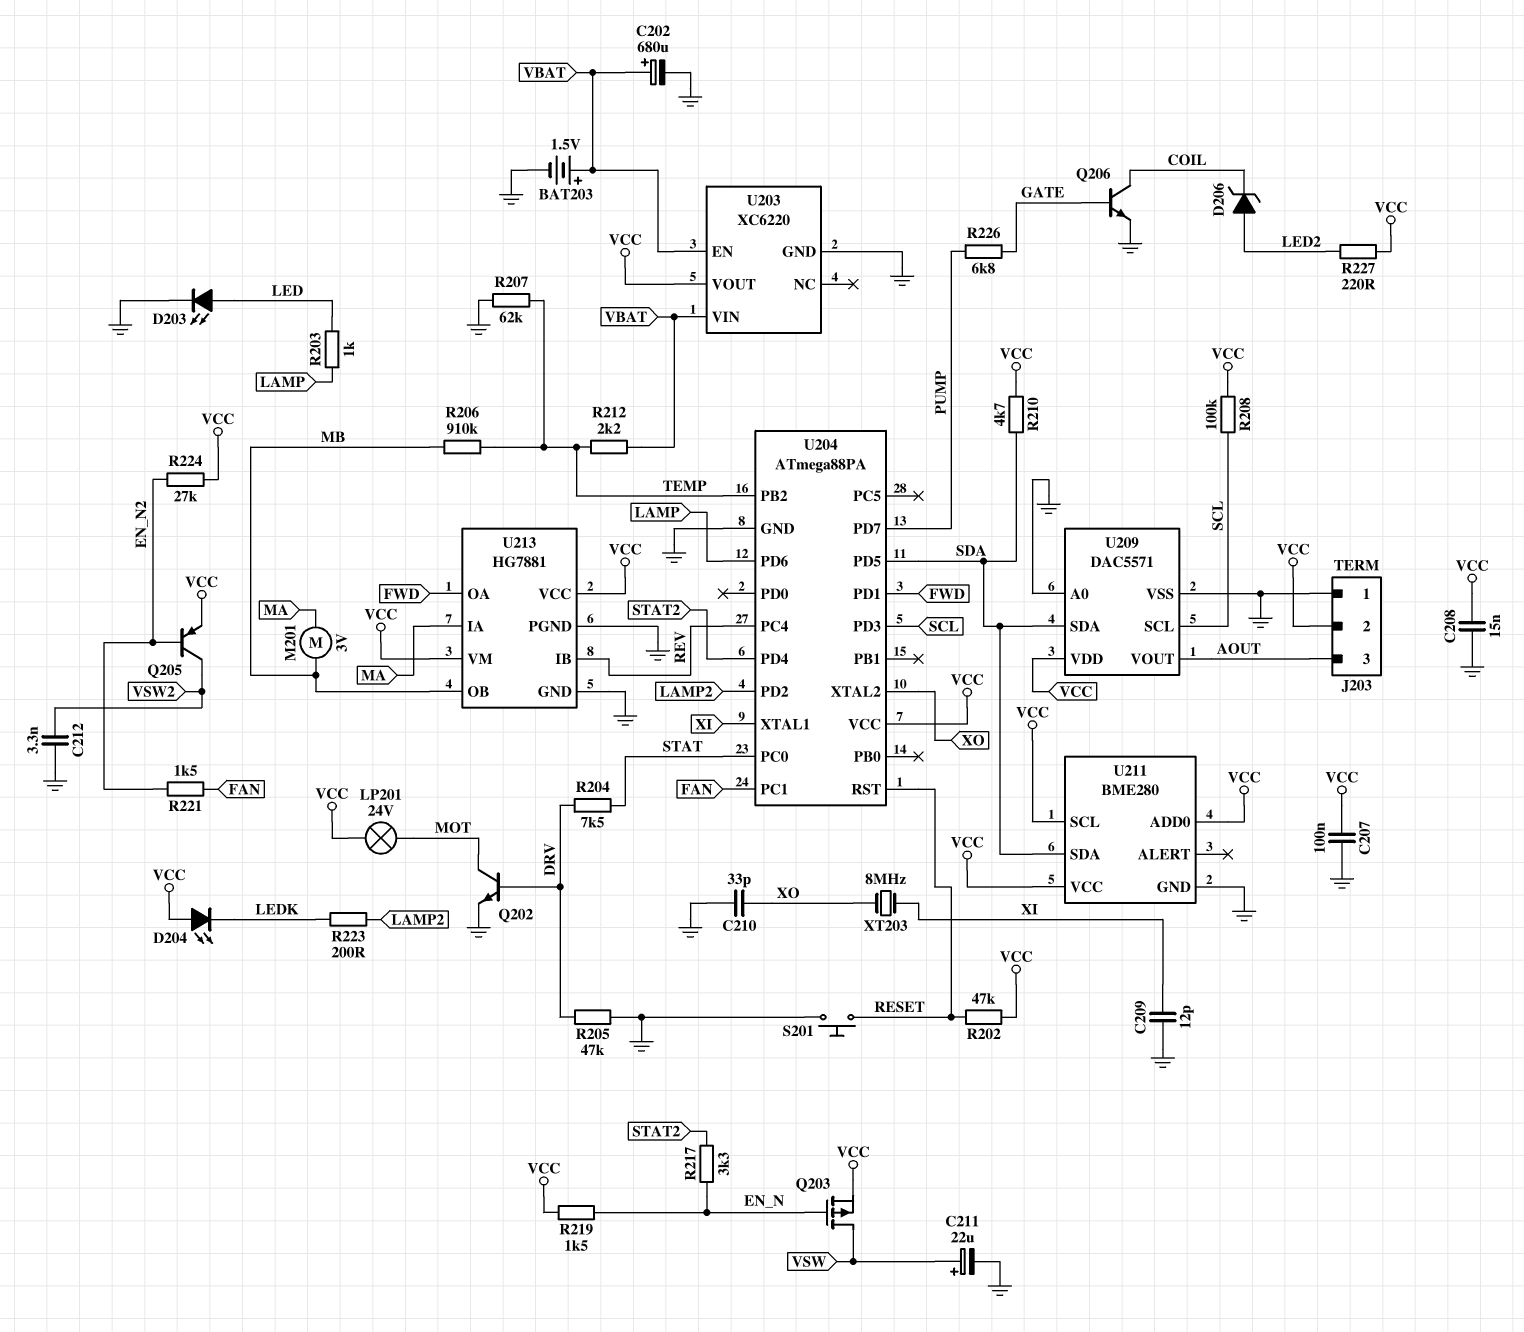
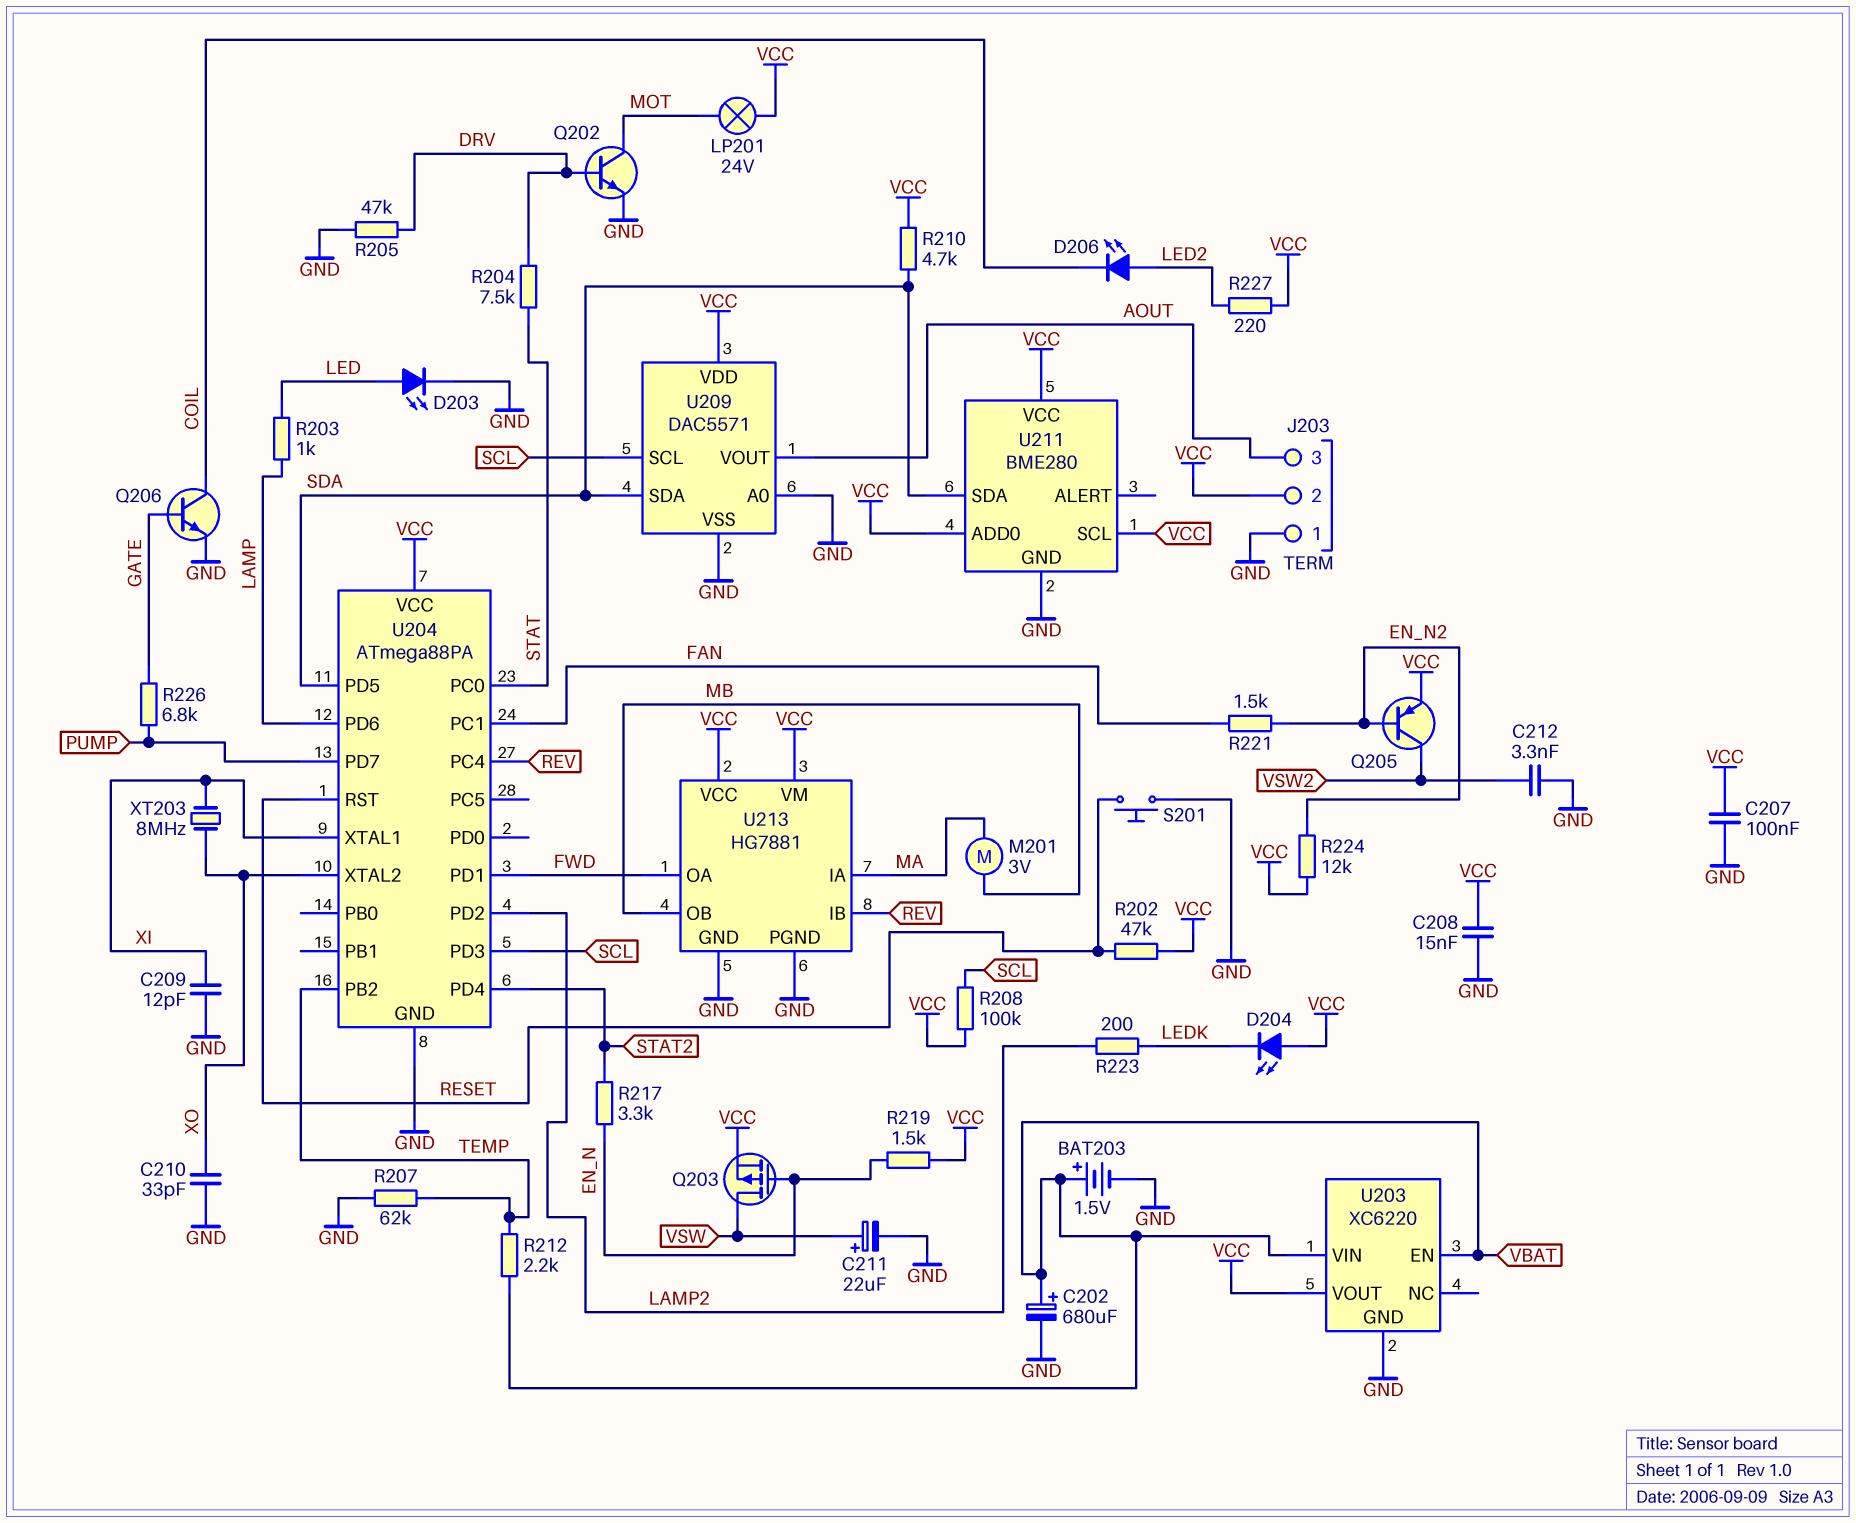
D206: zener (A LED2, K COIL) -> LED (A LED2, K COIL)
R206: 910k (MB, TEMP) -> none
R224: 27k (EN_N2, VCC) -> 12k (EN_N2, VCC)

